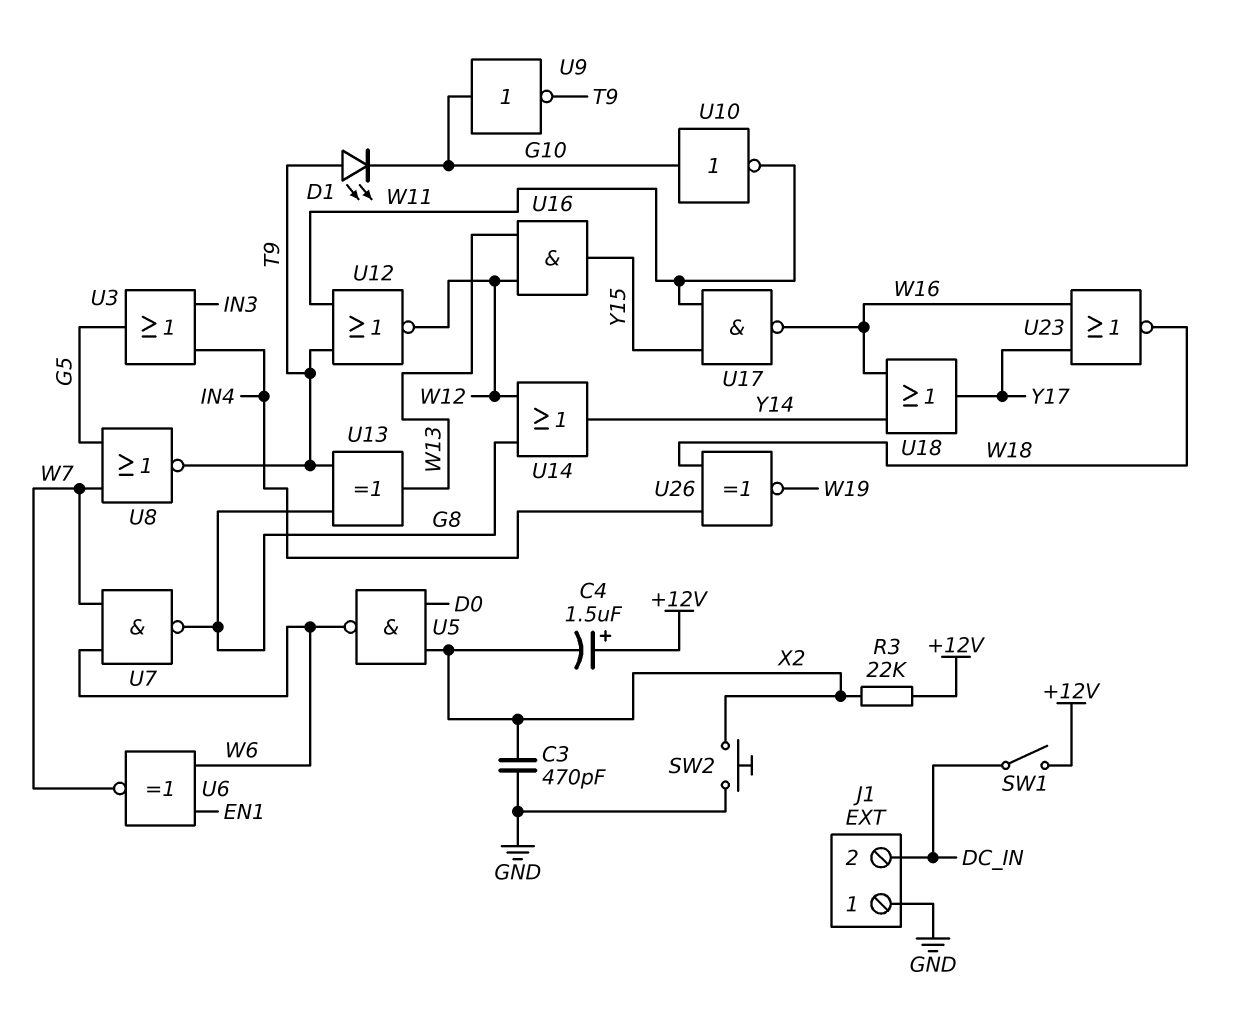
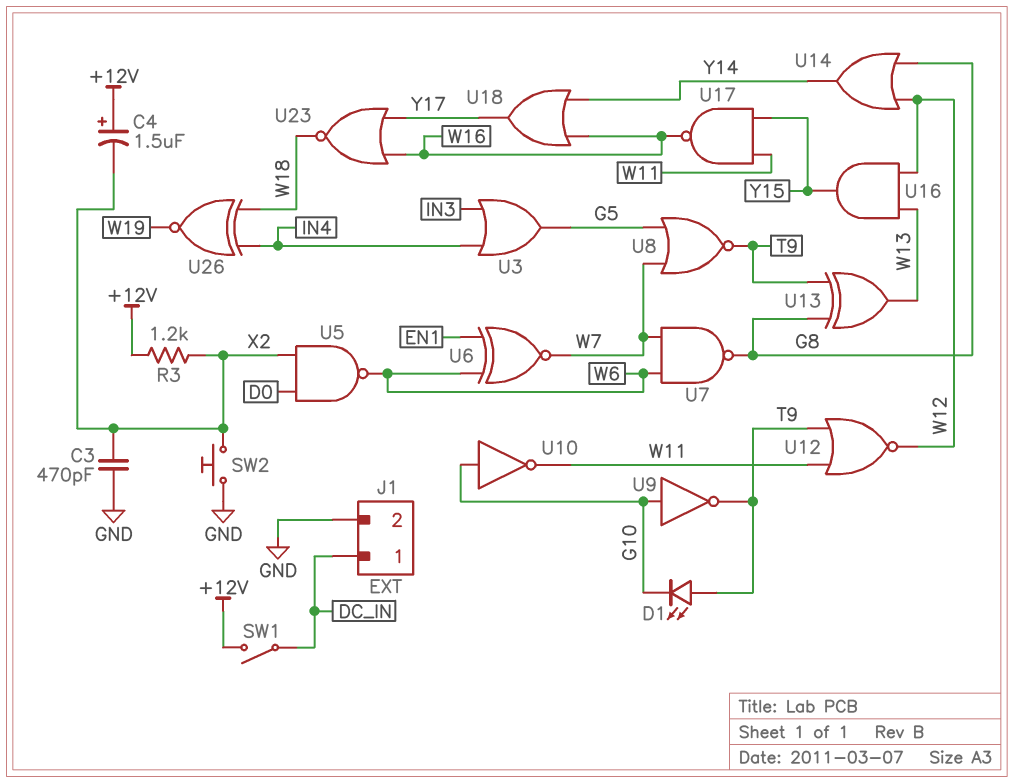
J1 pin 1: GND -> DC_IN
J1 pin 2: DC_IN -> GND
R3: 22k (+12V, X2) -> 1.2k (+12V, X2)

